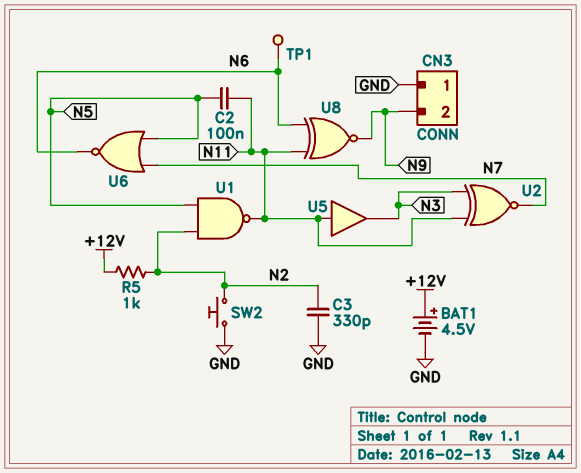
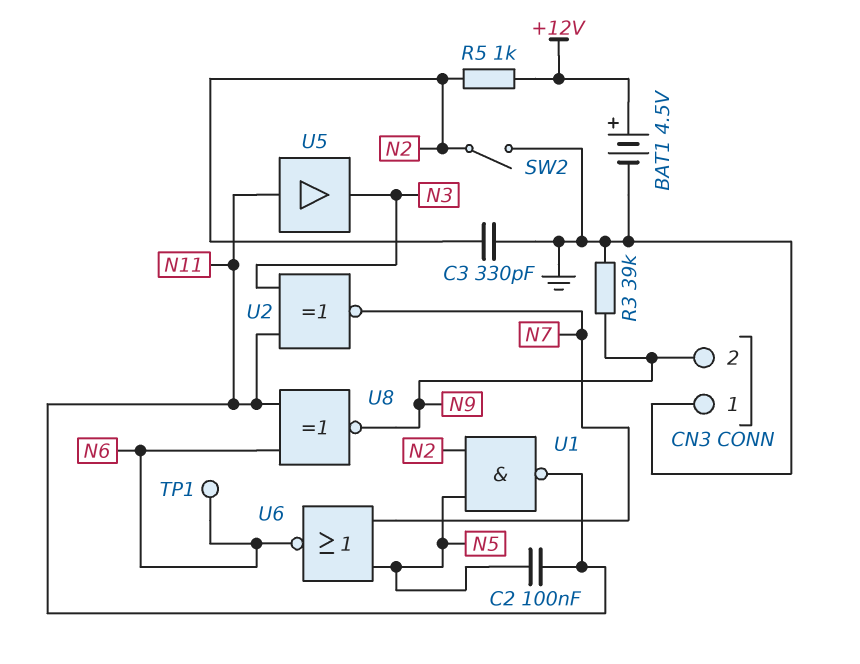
R3: none -> 39k (GND, N9)
SW2: button (GND, N2) -> switch (GND, N2)

